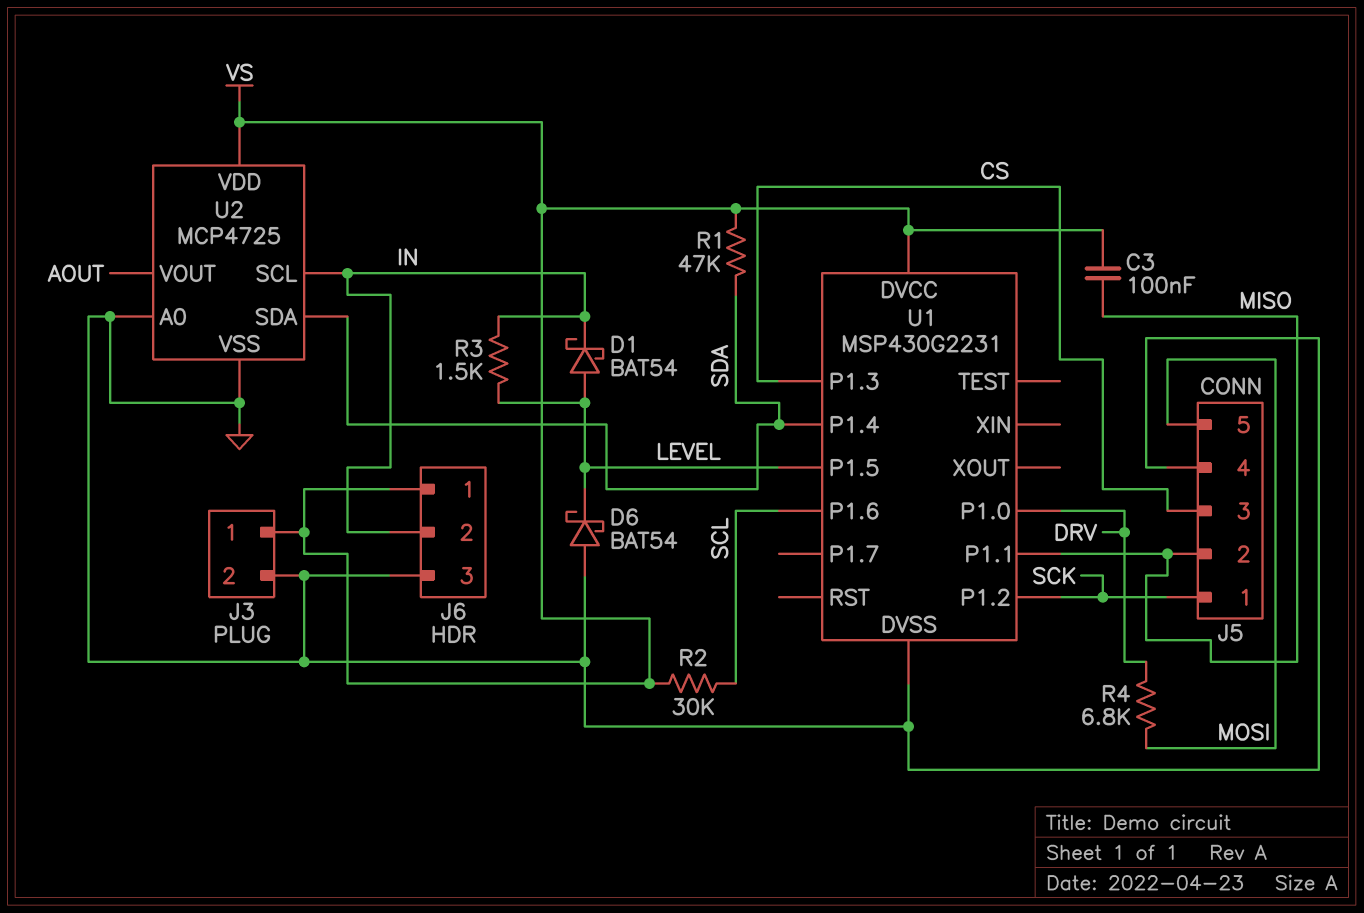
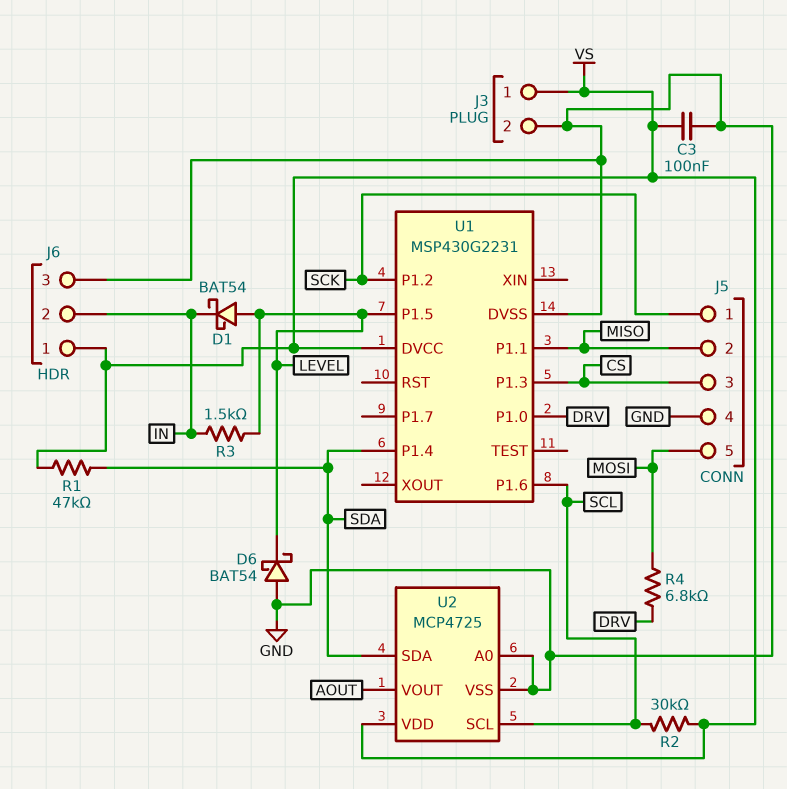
C3: 100nF (MISO, VS) -> 100nF (GND, VS)
U2 pin SCL: IN -> SCL

